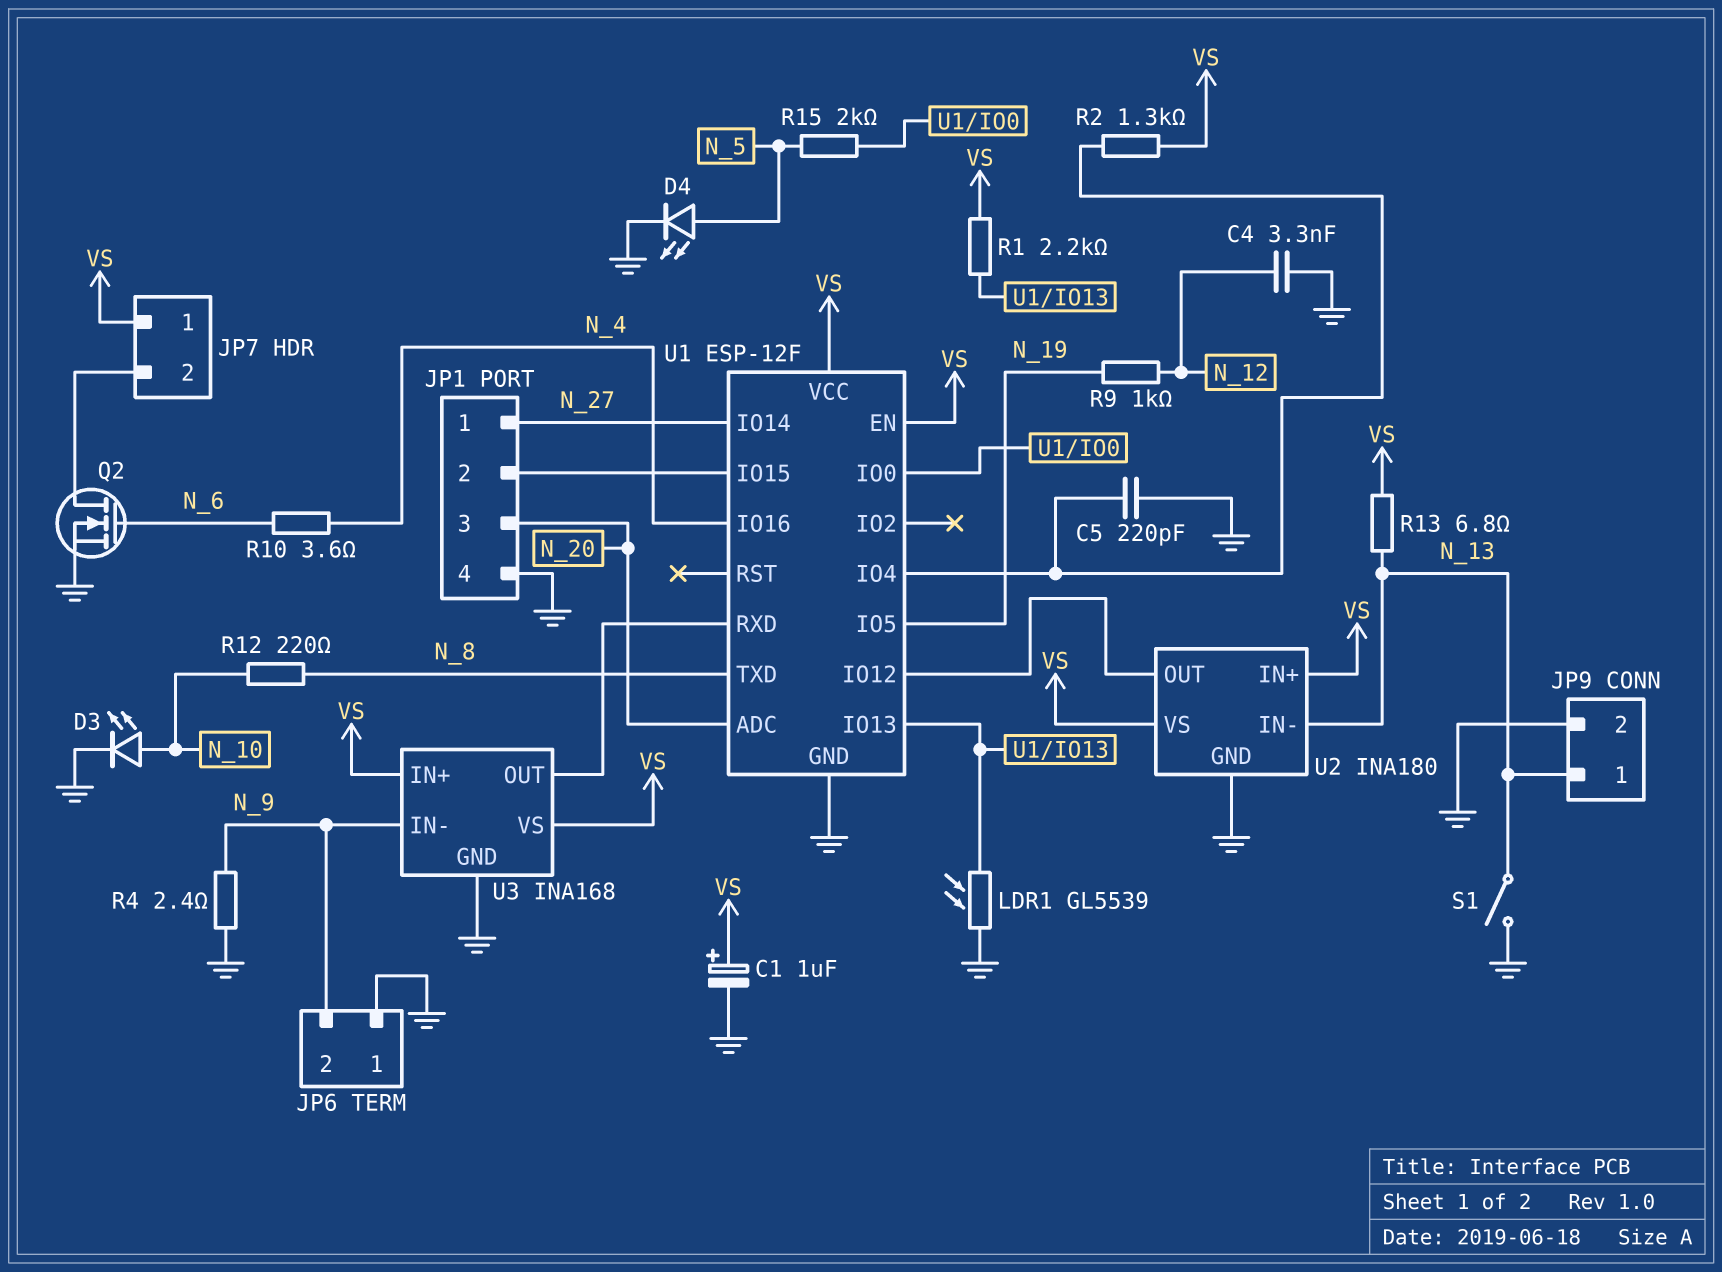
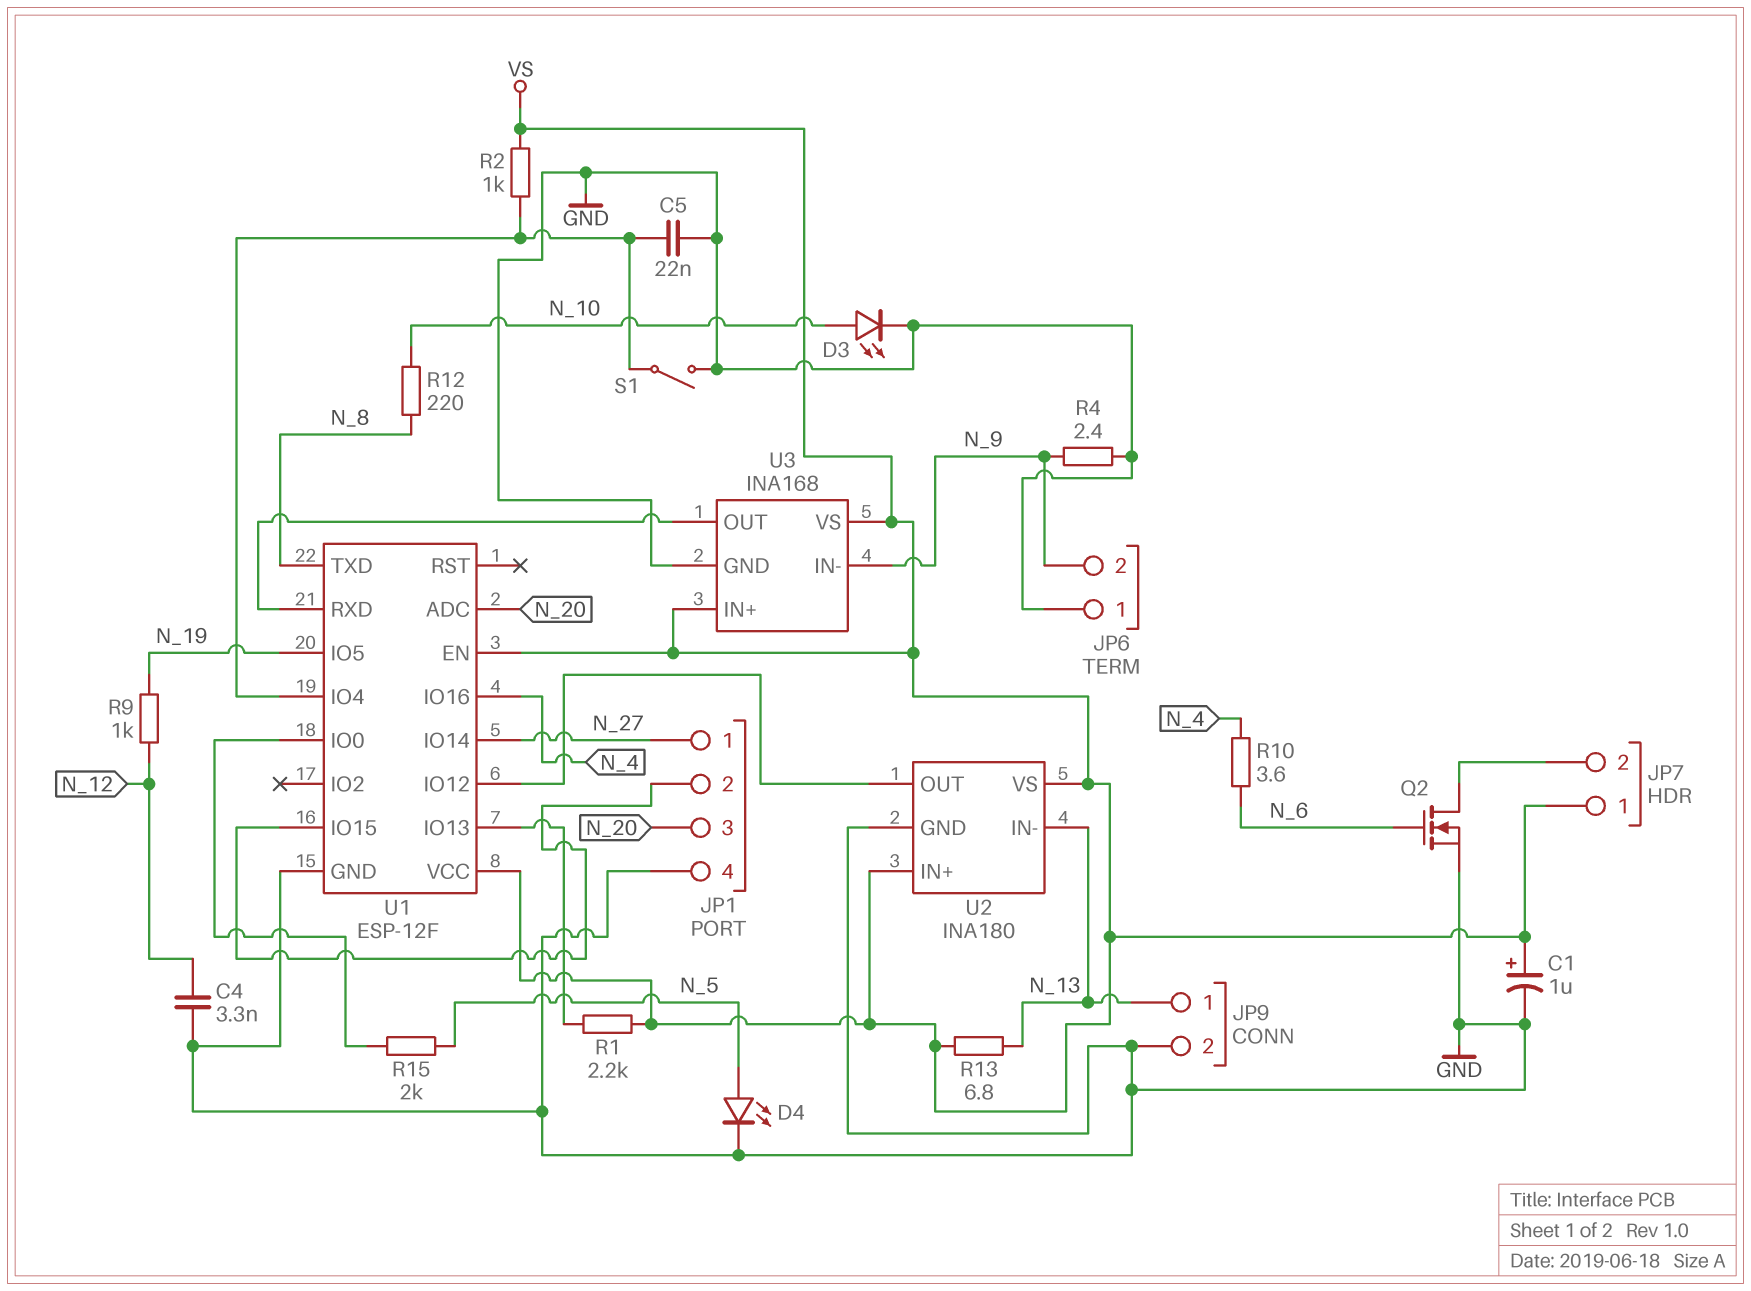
C5: 220pF (GND, U1/IO4) -> 22nF (GND, U1/IO4)
LDR1: GL5539 (GND, U1/IO13) -> none
R2: 1.3k (U1/IO4, VS) -> 1k (U1/IO4, VS)
S1: switch (GND, N_13) -> switch (GND, U1/IO4)

